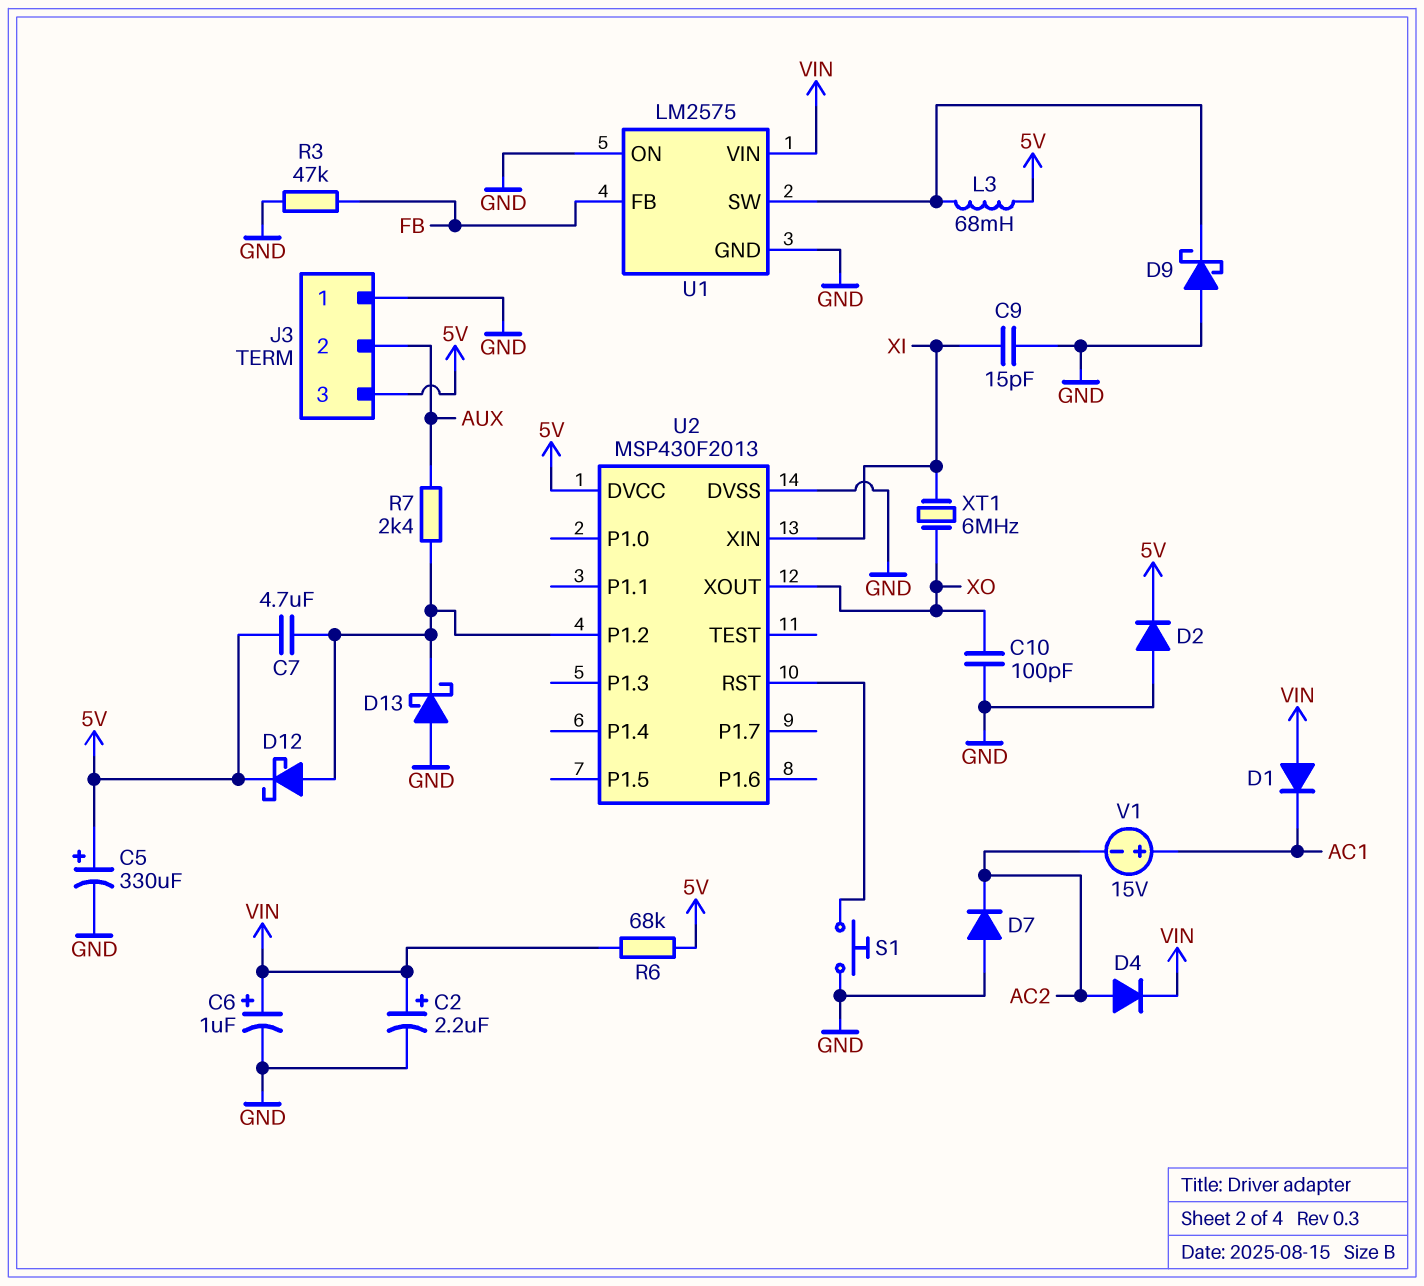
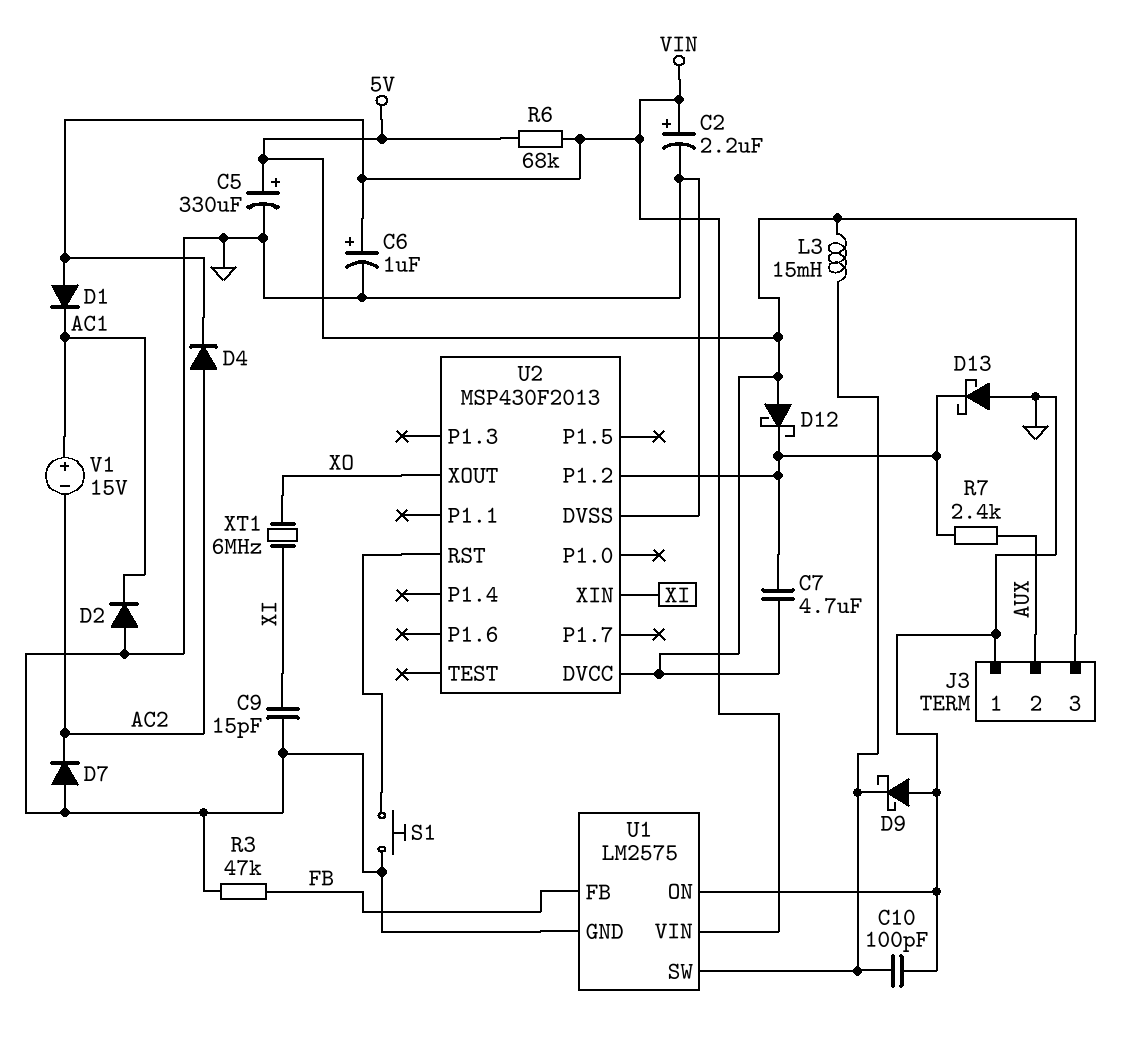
C10: 100pF (GND, XO) -> 100pF (GND, U1/SW)
D2: diode (A GND, K 5V) -> diode (A GND, K AC1)
D12: schottky (A U2/P1.2, K 5V) -> schottky (A 5V, K U2/P1.2)
L3: 68mH (5V, U1/SW) -> 15mH (5V, U1/SW)

